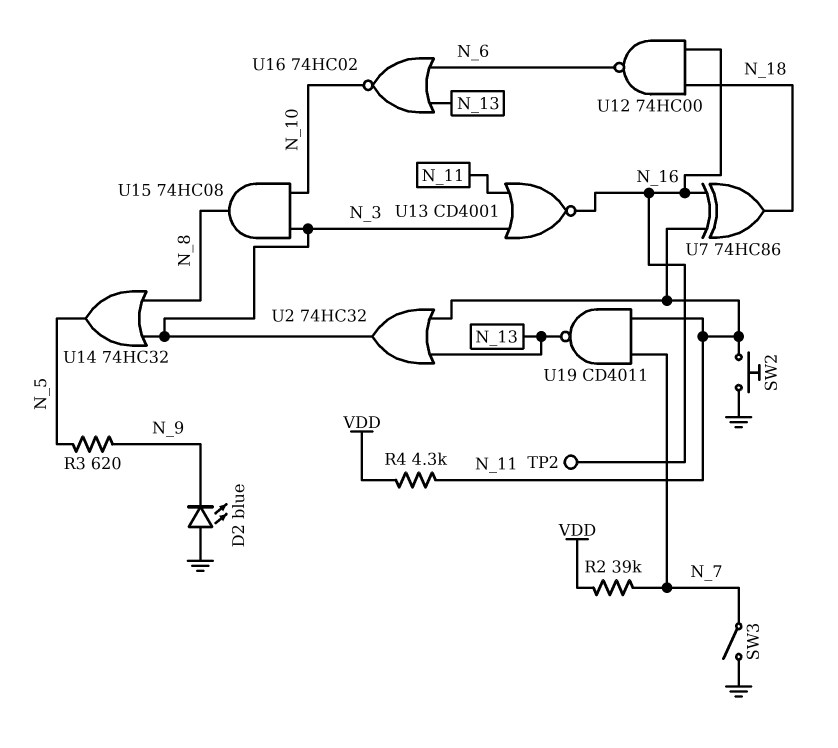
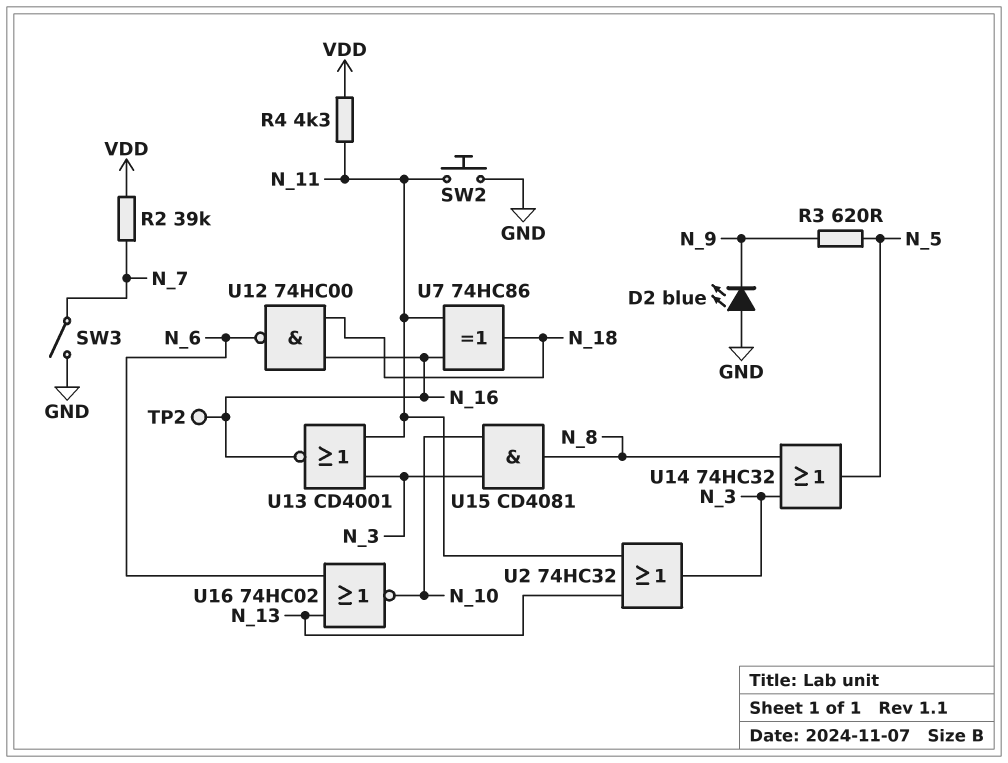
U15: AND 74HC08 (in N_3, in N_10, out N_8) -> AND CD4081 (in N_3, in N_10, out N_8)
U19: NAND CD4011 (in N_7, in N_11, out N_13) -> none

